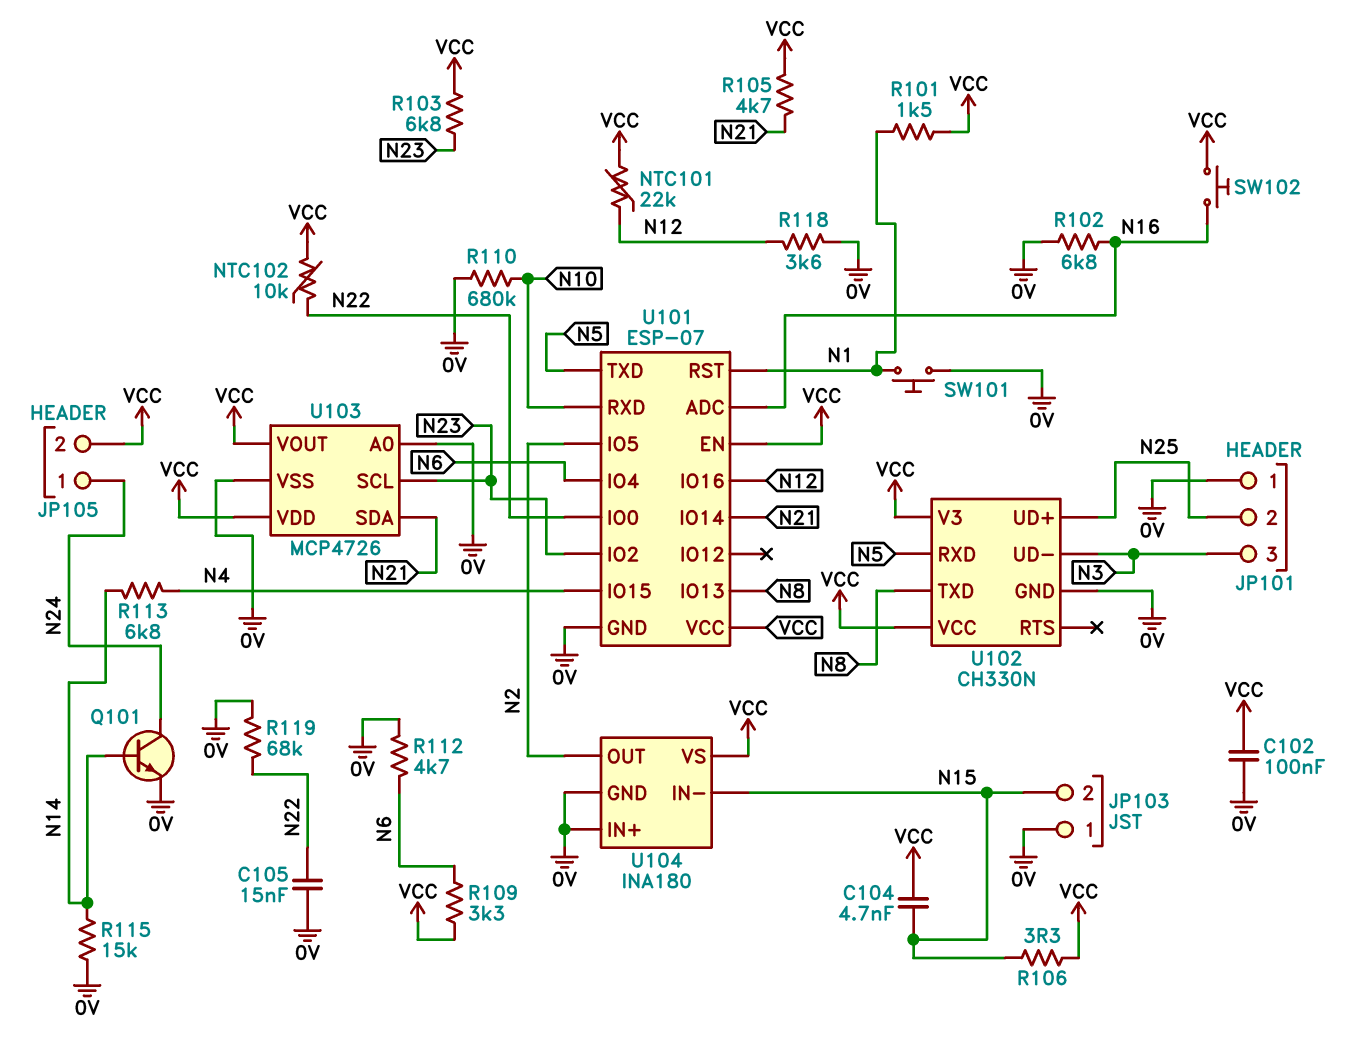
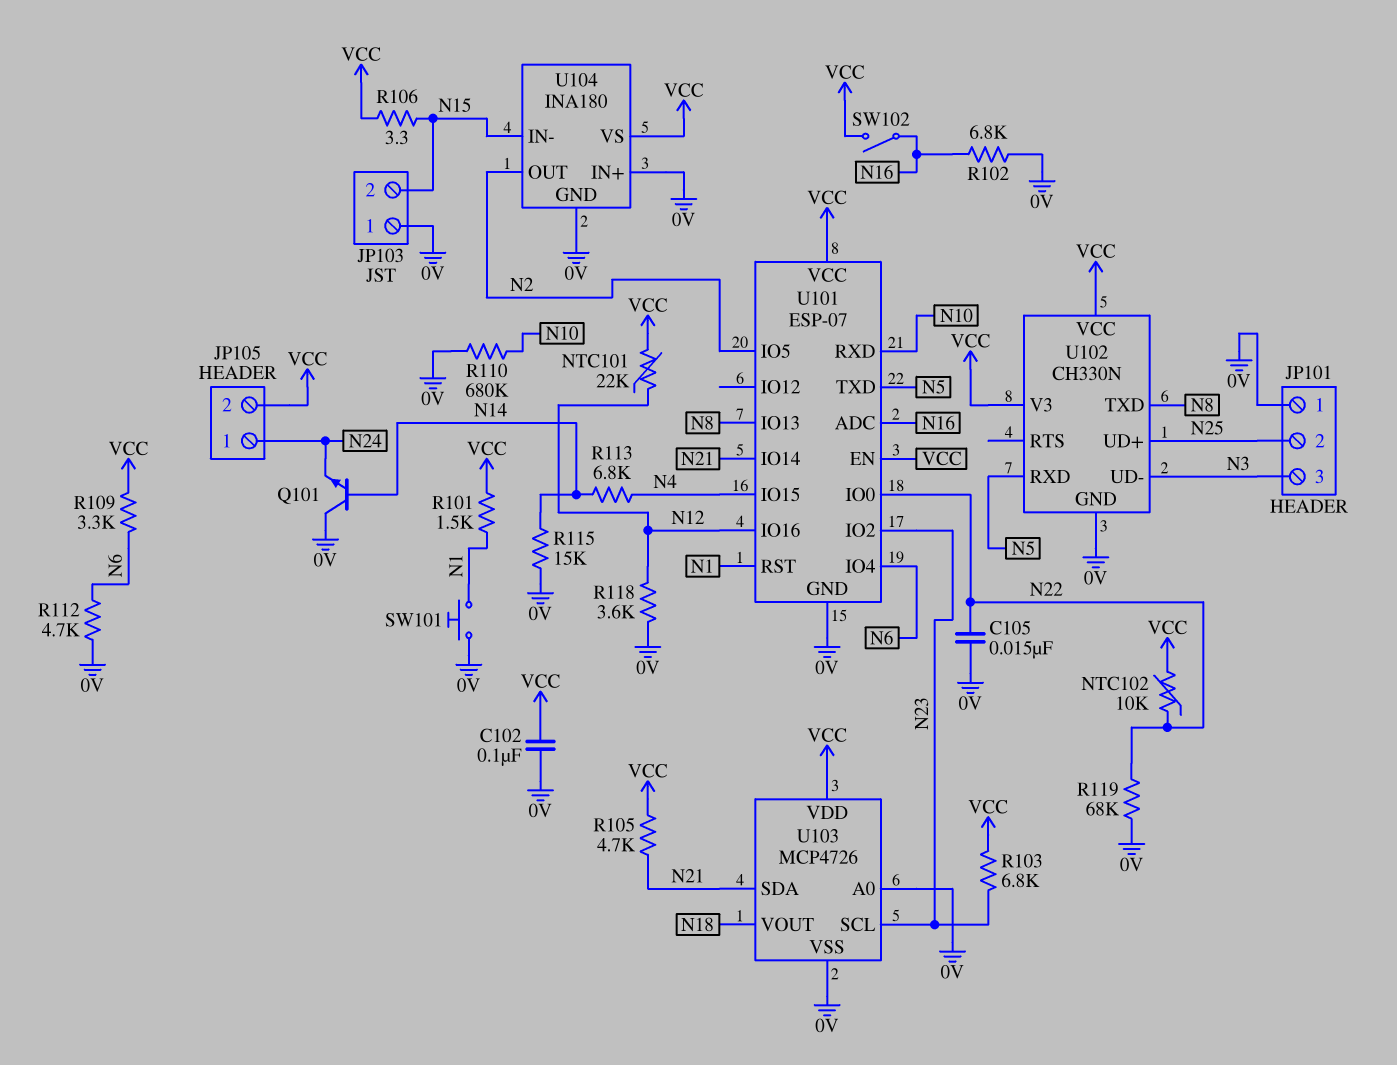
C104: 4.7nF (N15, VCC) -> none
Q101: NPN (B N14, C N24, E 0V) -> NPN (B N14, C 0V, E N24)
SW102: button (N16, VCC) -> switch (N16, VCC)
U103 pin VOUT: VCC -> N18

